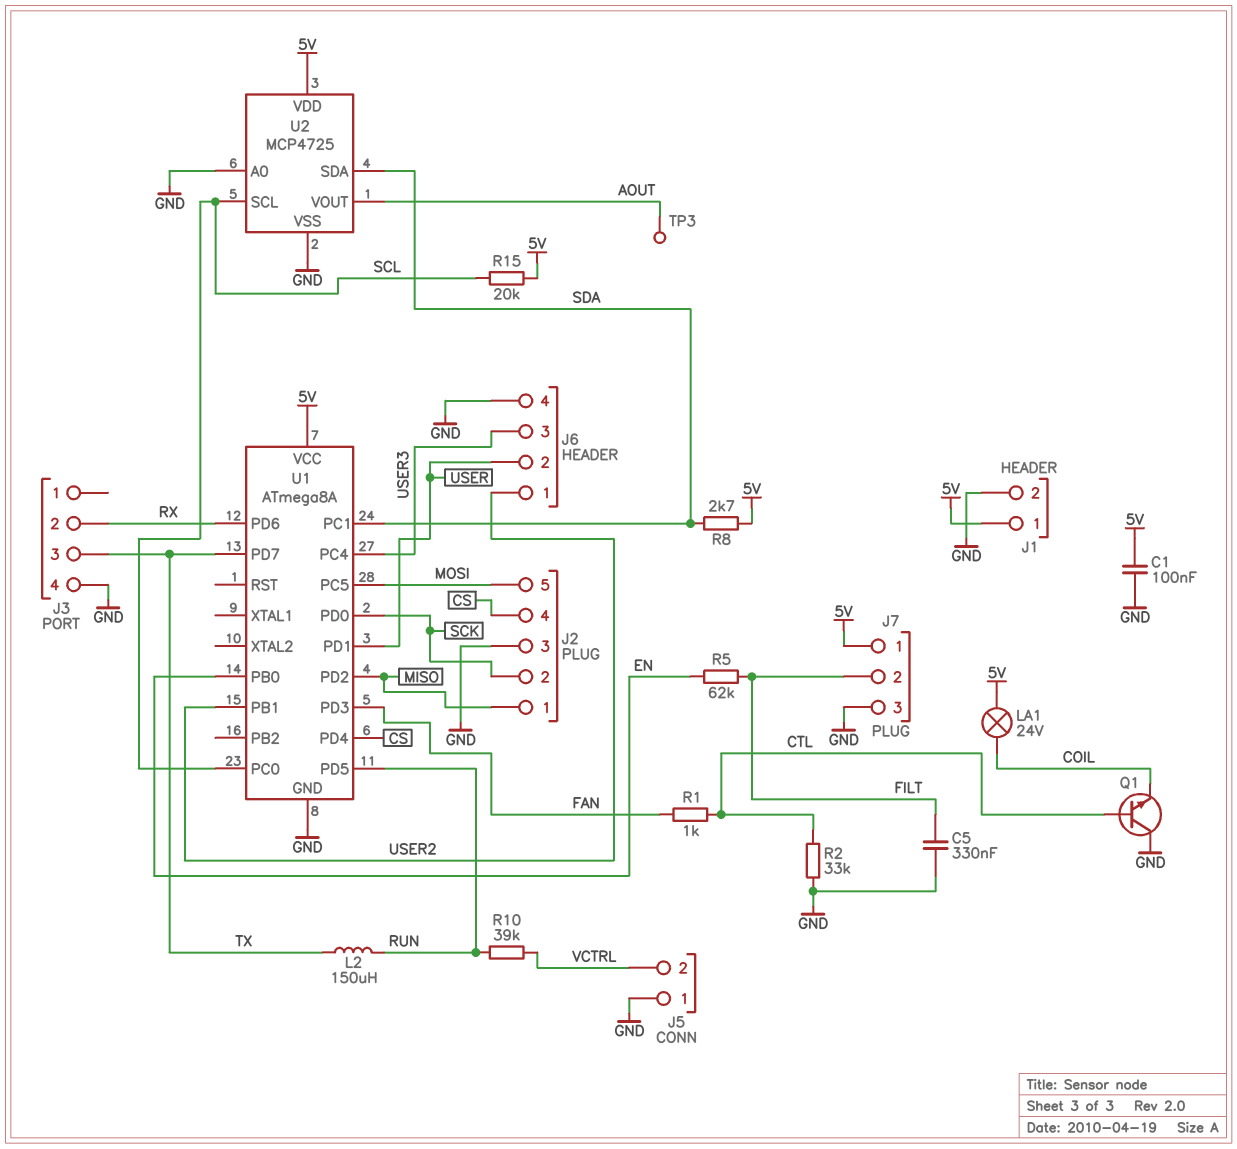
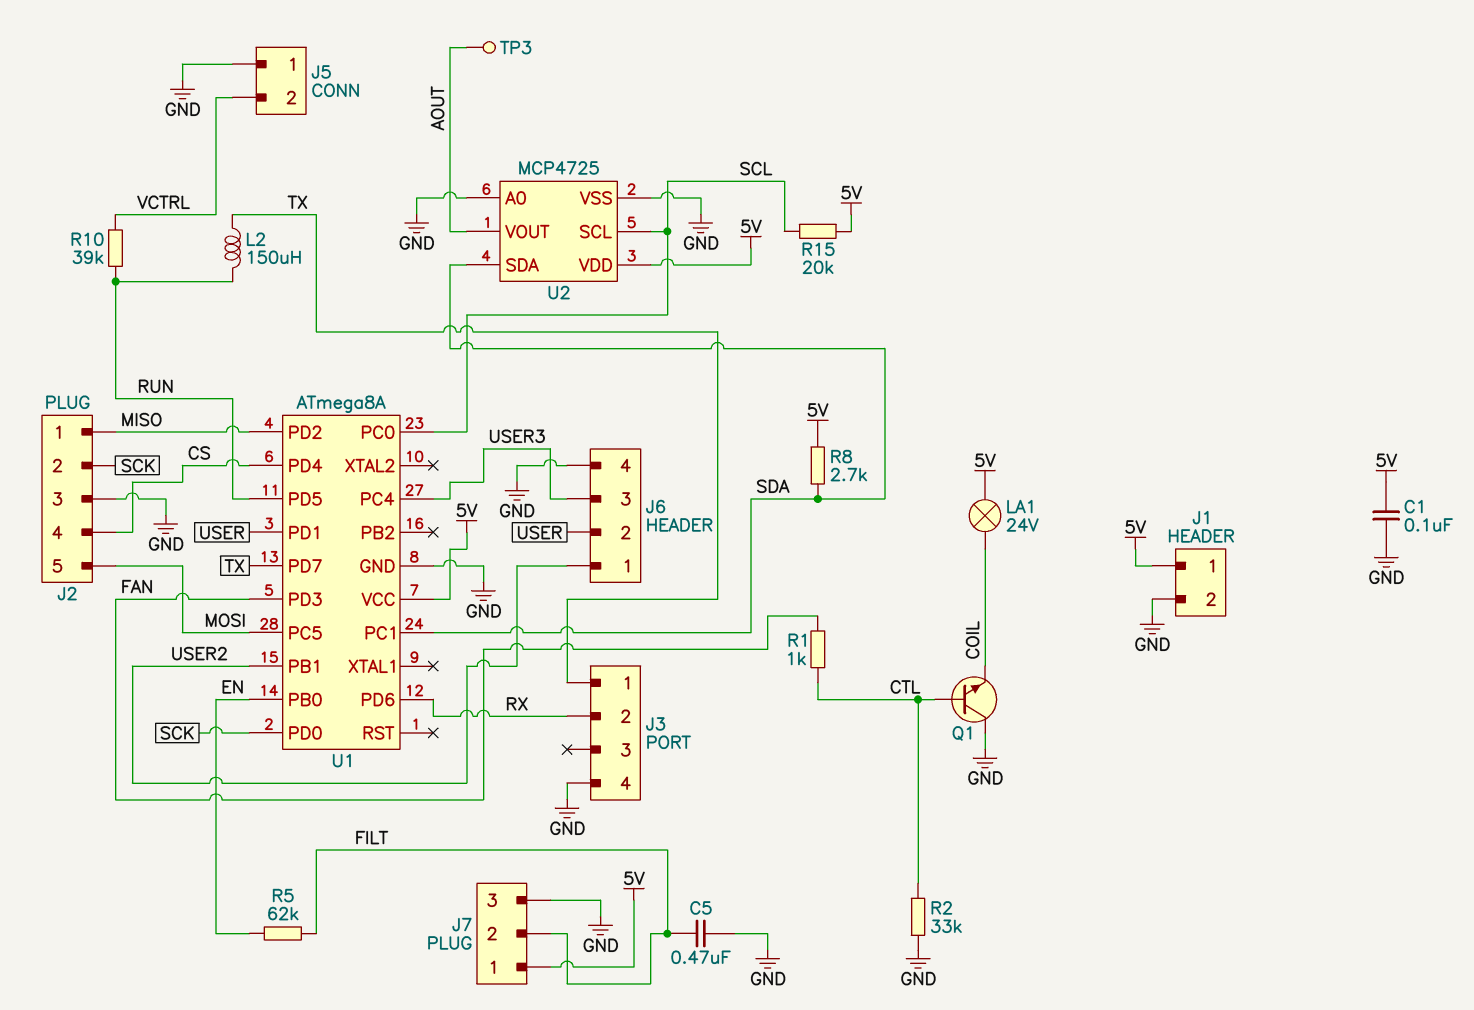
C5: 330nF (FILT, GND) -> 470nF (FILT, GND)
J3 pin 1: none -> TX
J3 pin 3: TX -> none

